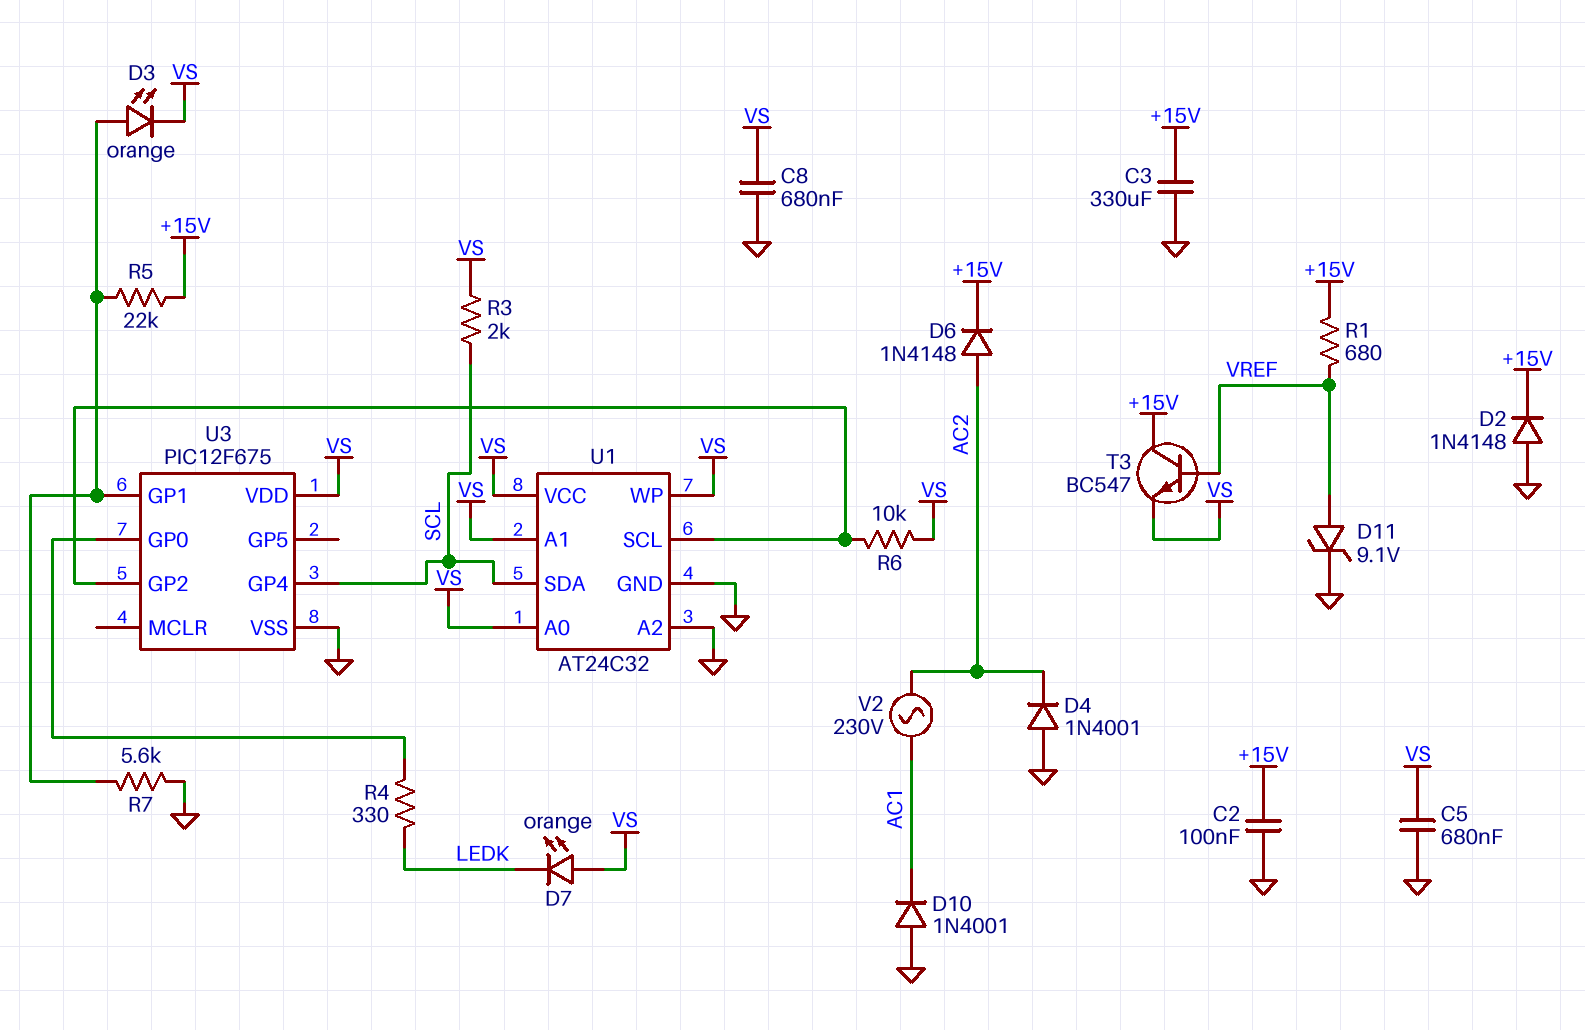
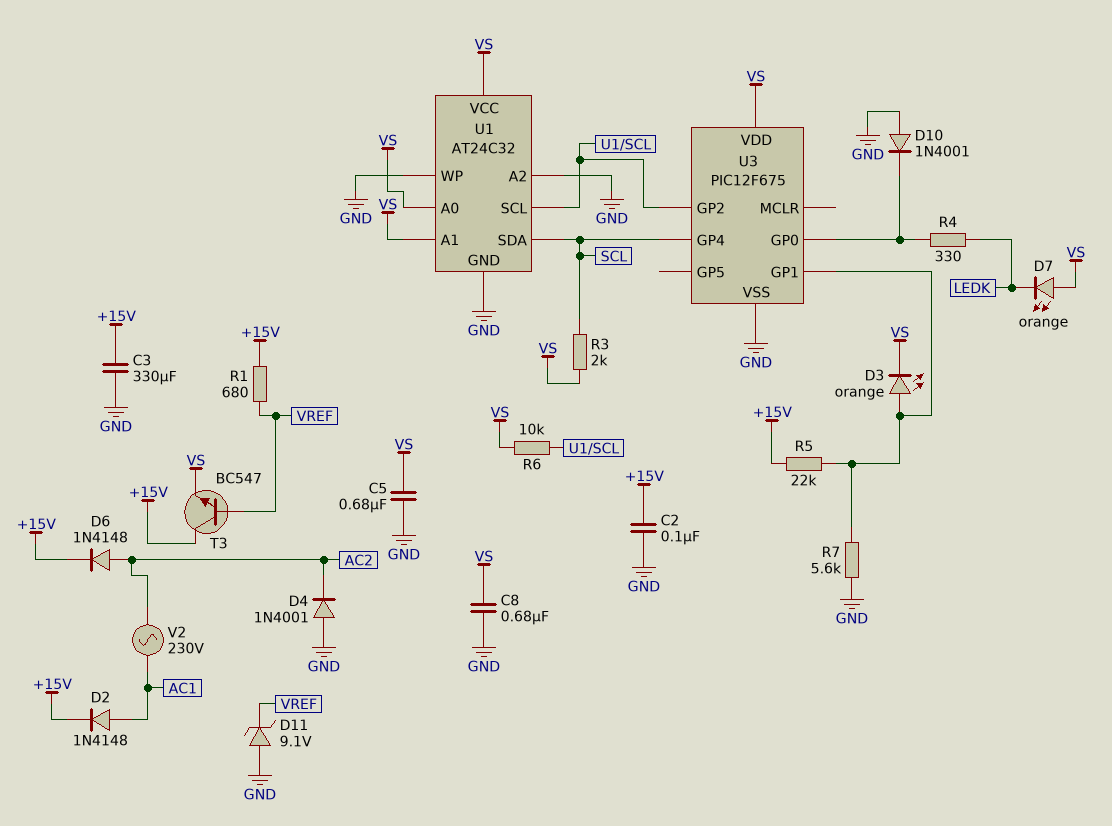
D2: diode 1N4148 (A GND, K +15V) -> diode 1N4148 (A AC1, K +15V)
D10: diode 1N4001 (A GND, K AC1) -> diode 1N4001 (A GND, K U3/GP0)
D11: zener 9.1V (A VREF, K GND) -> zener 9.1V (A GND, K VREF)
U1 pin WP: VS -> GND

